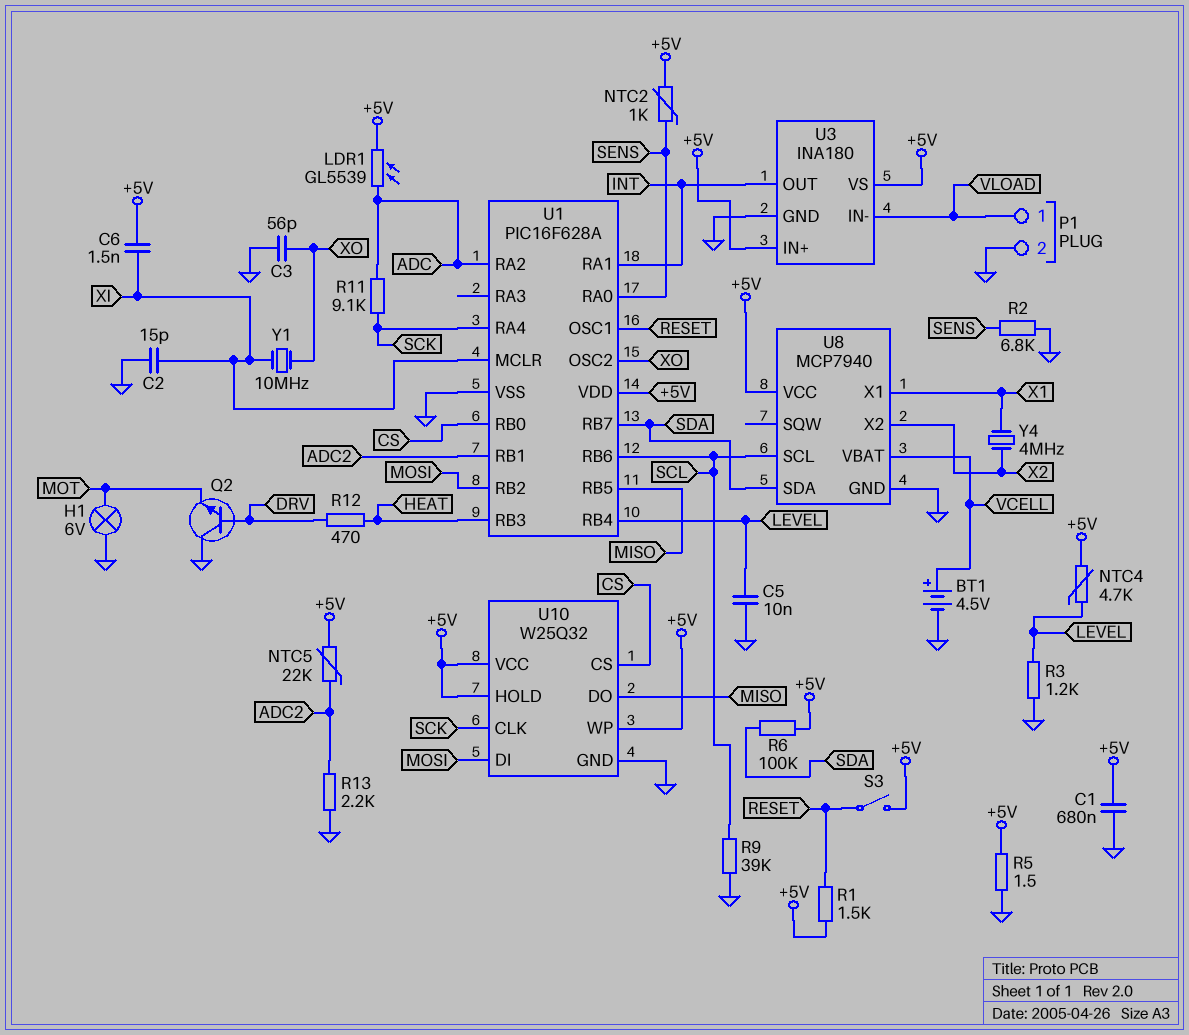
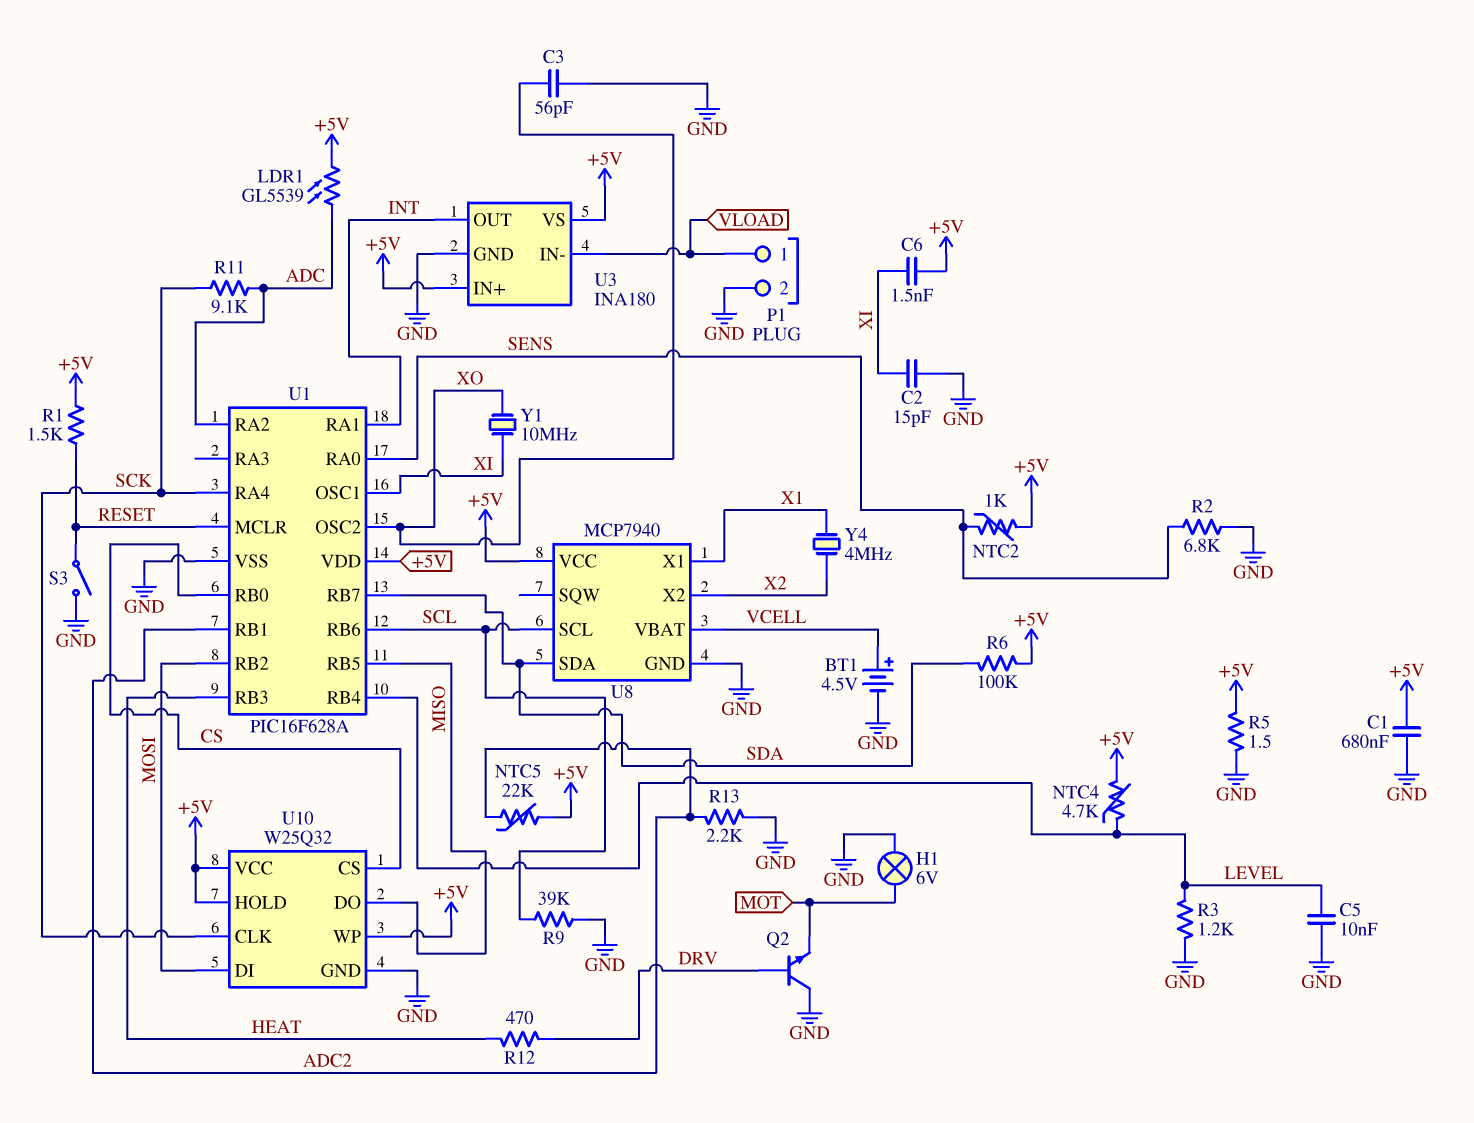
S3: switch (+5V, RESET) -> switch (GND, RESET)
U1 pin MCLR: XI -> RESET
U1 pin OSC1: RESET -> XI

